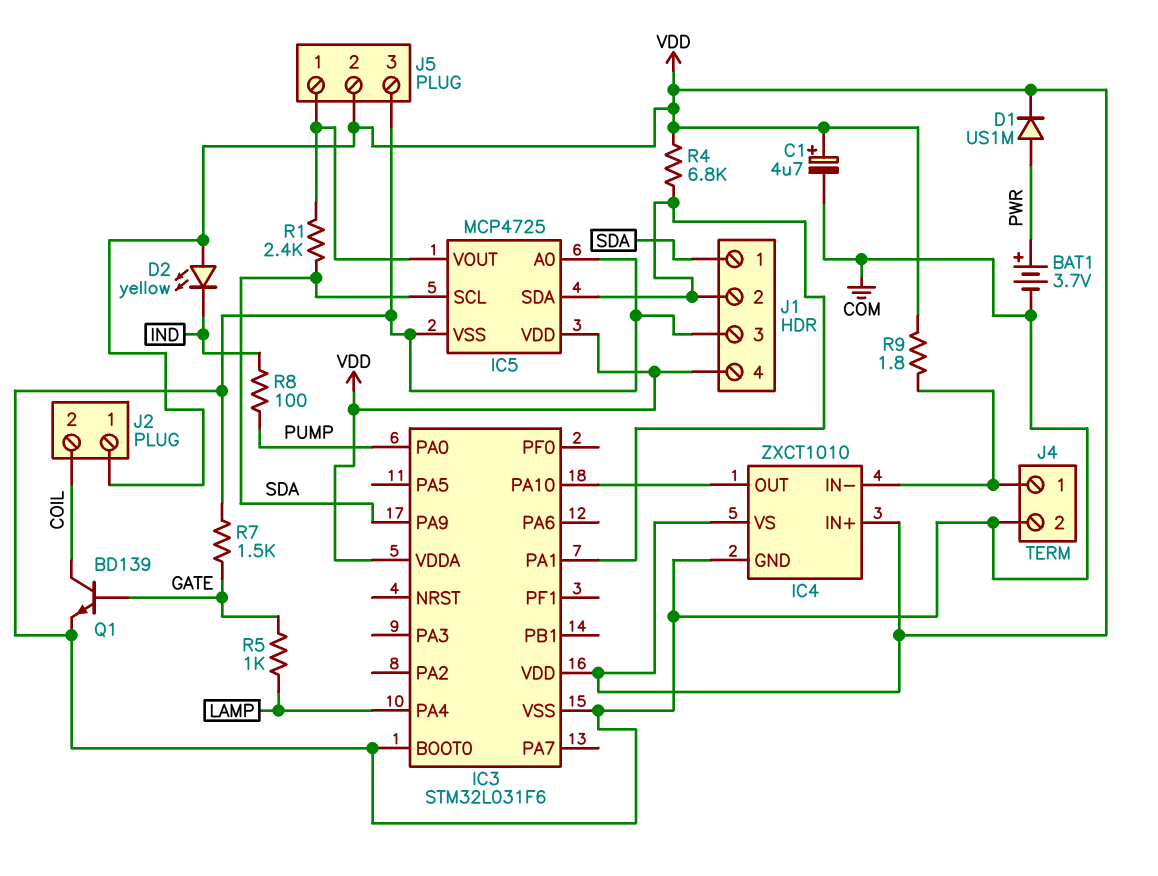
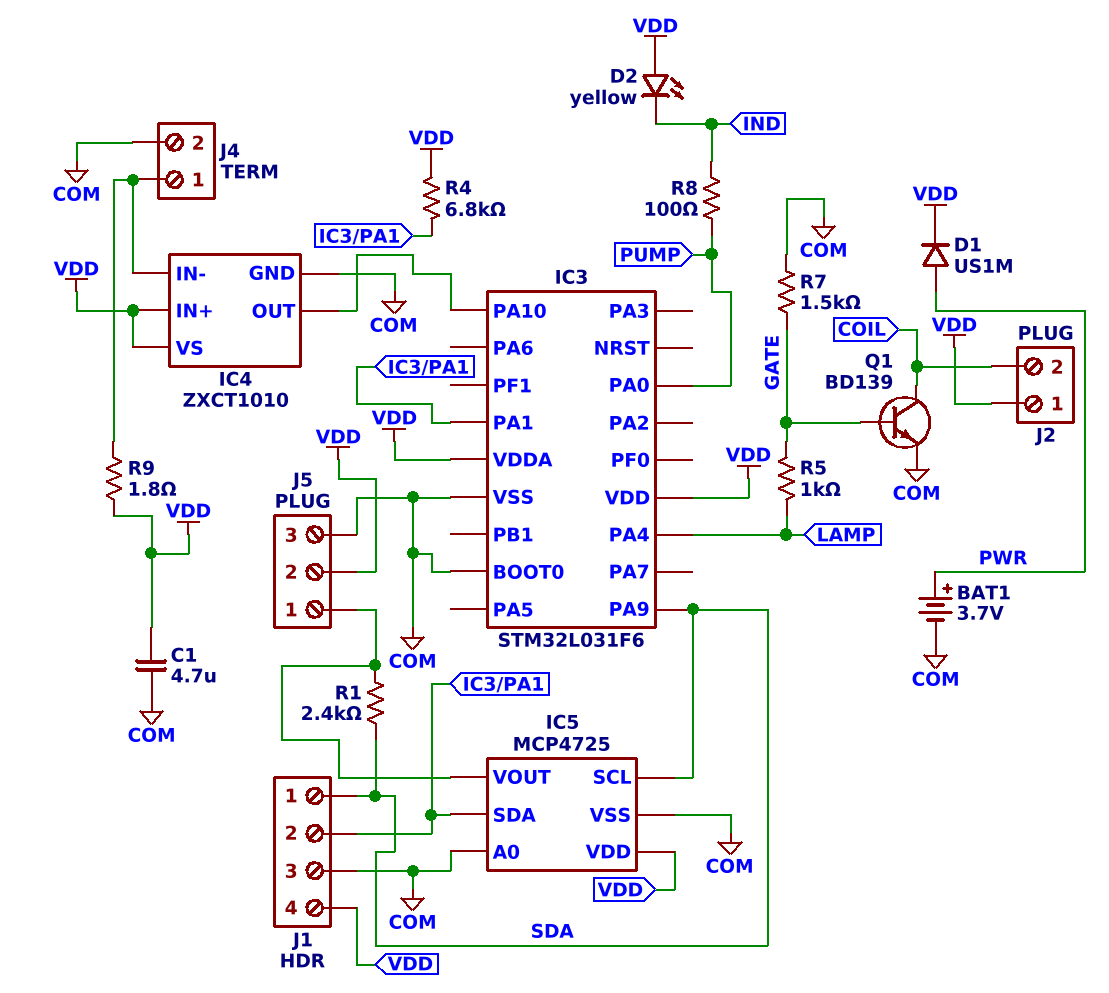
C1: 4.7uF (plus VDD, minus COM) -> 4.7uF (COM, VDD)

